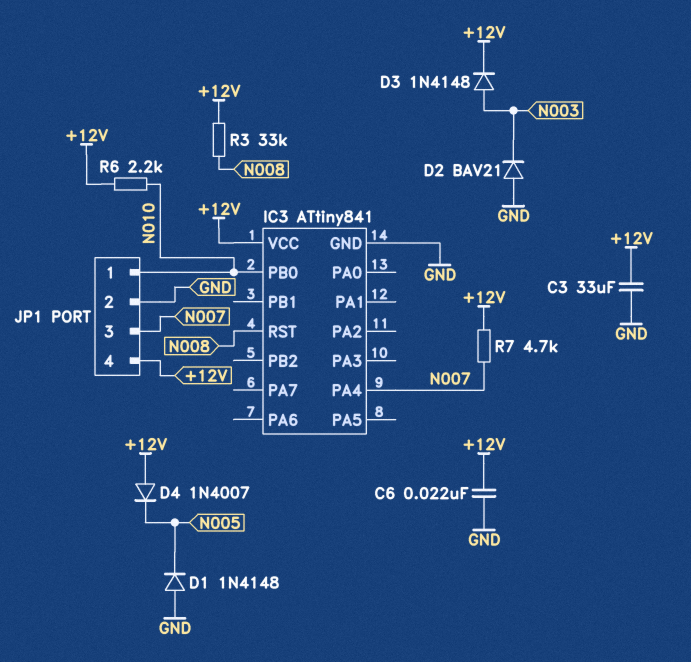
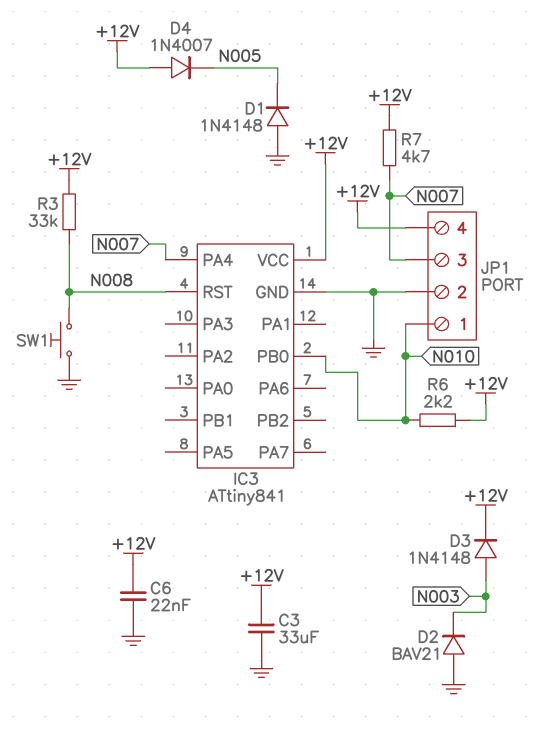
SW1: none -> button (GND, N008)

